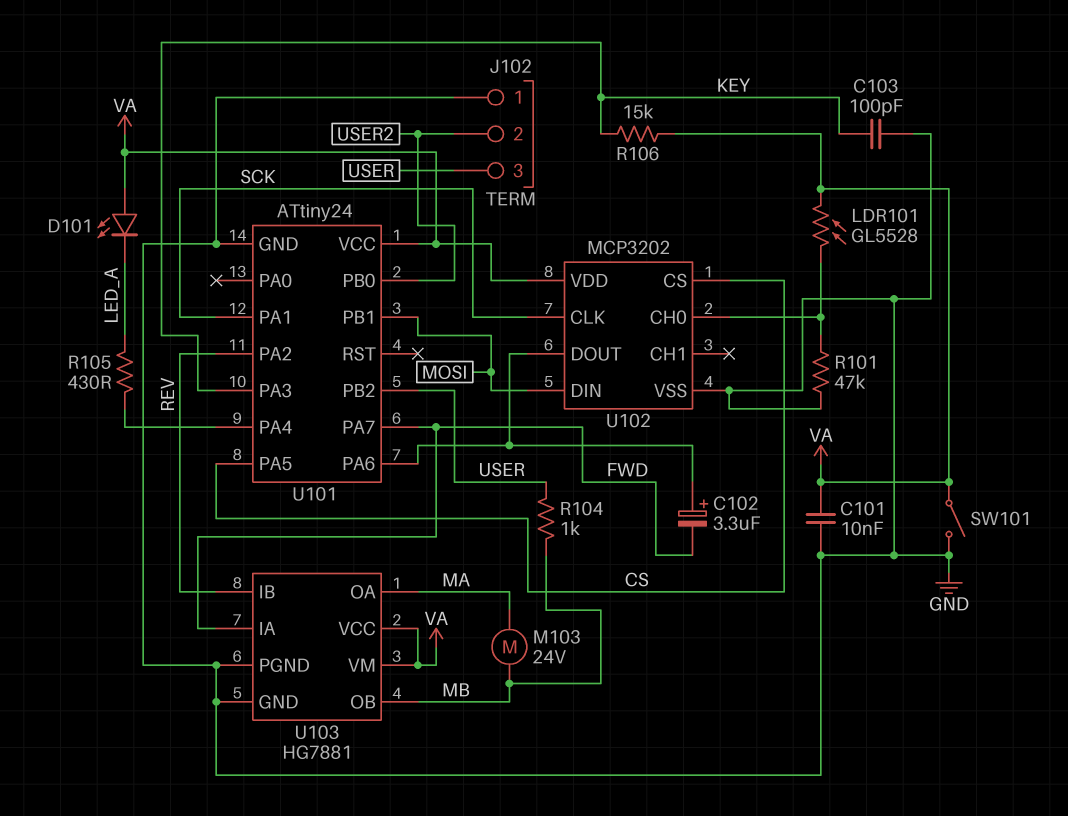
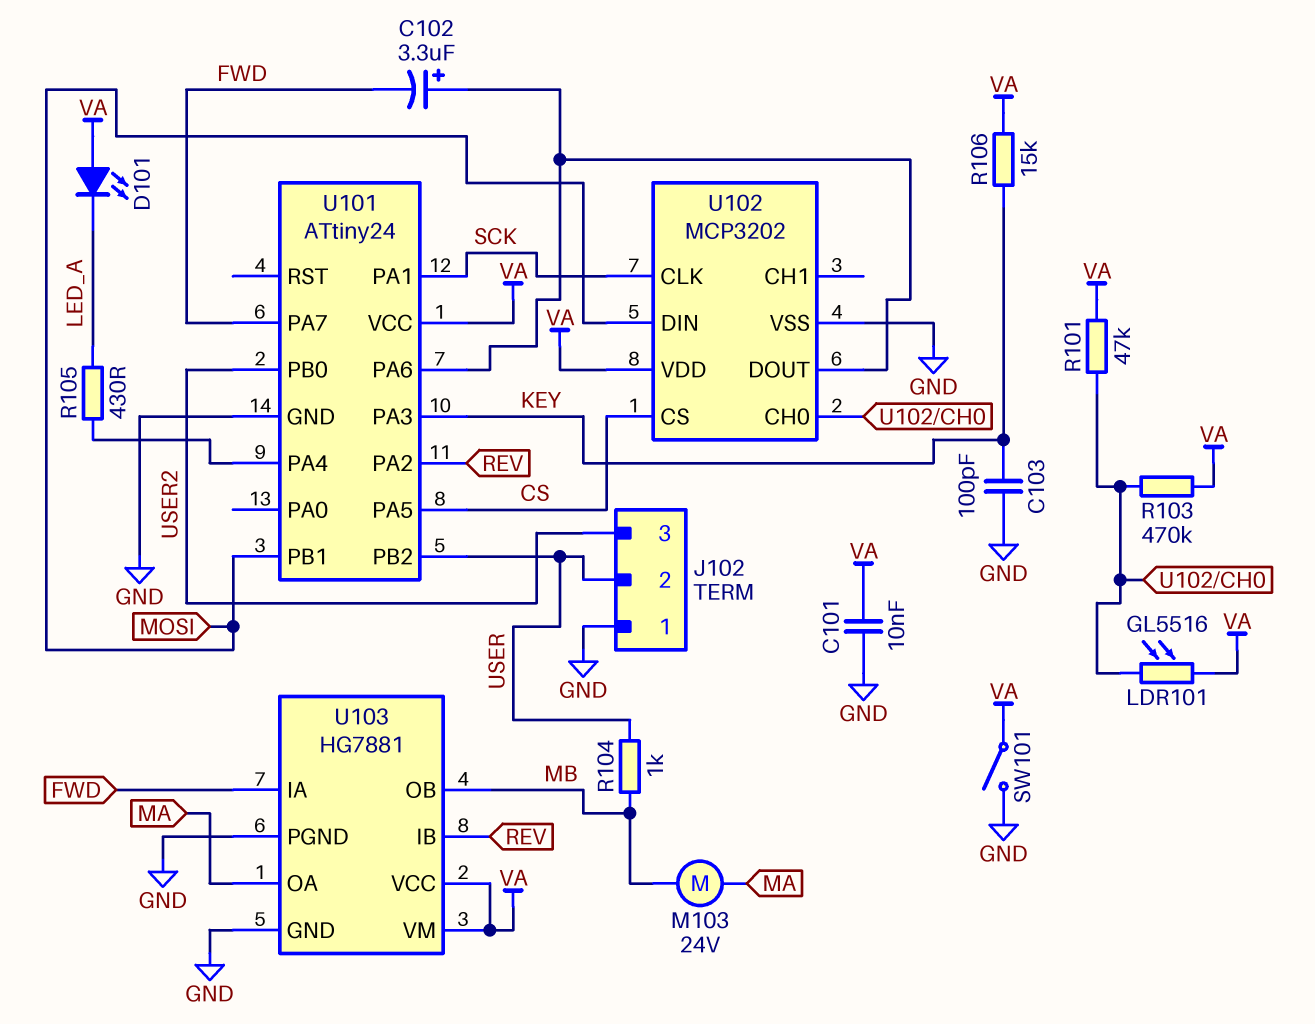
J102 pin 2: USER2 -> USER
J102 pin 3: USER -> USER2
LDR101: GL5528 (U102/CH0, VA) -> GL5516 (U102/CH0, VA)
R101: 47k (GND, U102/CH0) -> 47k (U102/CH0, VA)
R103: none -> 470k (U102/CH0, VA)

